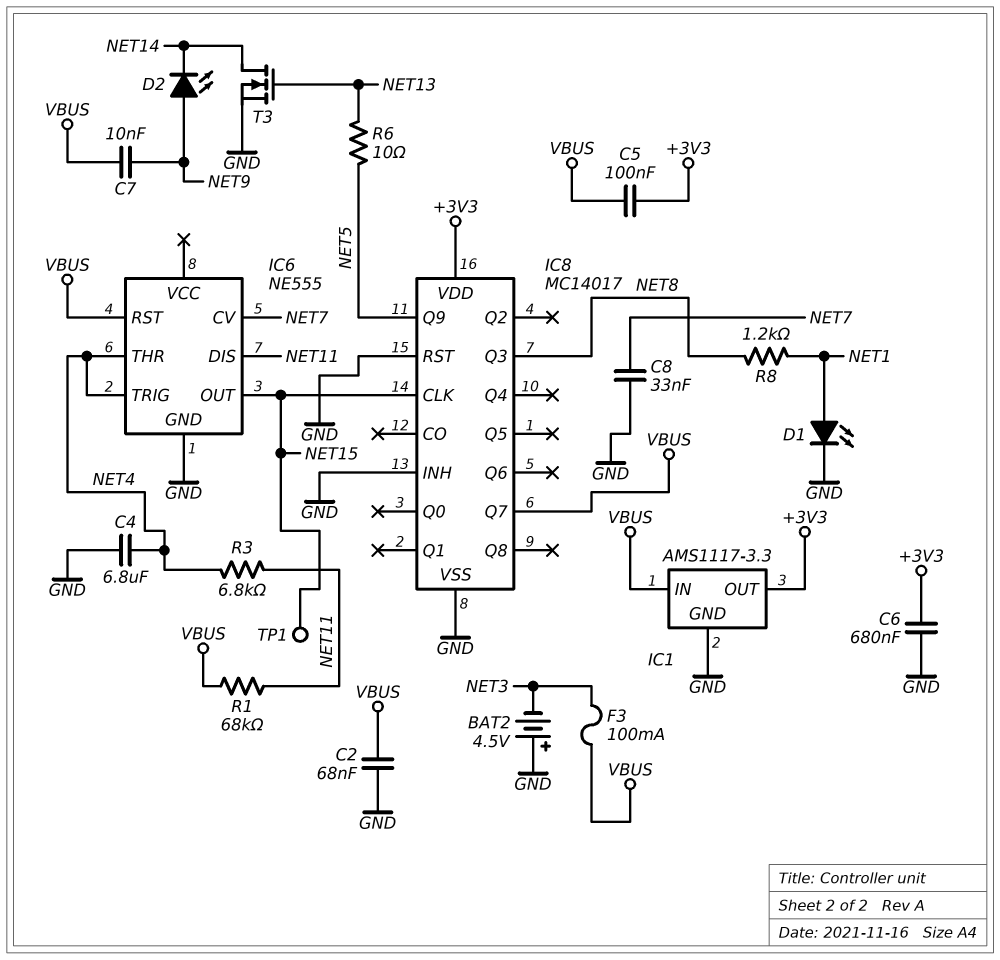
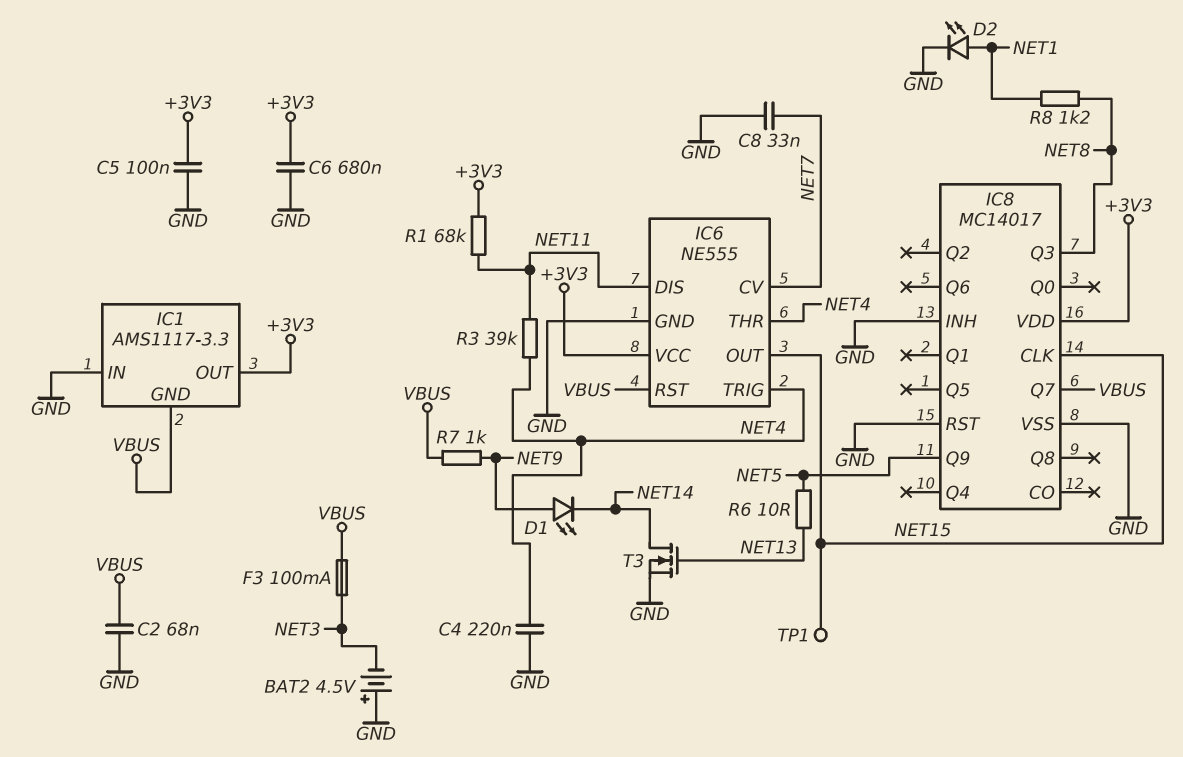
C4: 6.8uF (GND, NET4) -> 220nF (GND, NET4)
C5: 100nF (+3V3, VBUS) -> 100nF (+3V3, GND)
C7: 10nF (NET9, VBUS) -> none
D1: LED (A NET1, K GND) -> LED (A NET9, K NET14)
D2: LED (A NET9, K NET14) -> LED (A NET1, K GND)
IC1 pin GND: GND -> VBUS
IC1 pin IN: VBUS -> GND
IC6 pin VCC: none -> +3V3
R1: 68k (NET11, VBUS) -> 68k (+3V3, NET11)
R3: 6.8k (NET4, NET11) -> 39k (NET4, NET11)
R7: none -> 1k (NET9, VBUS)

